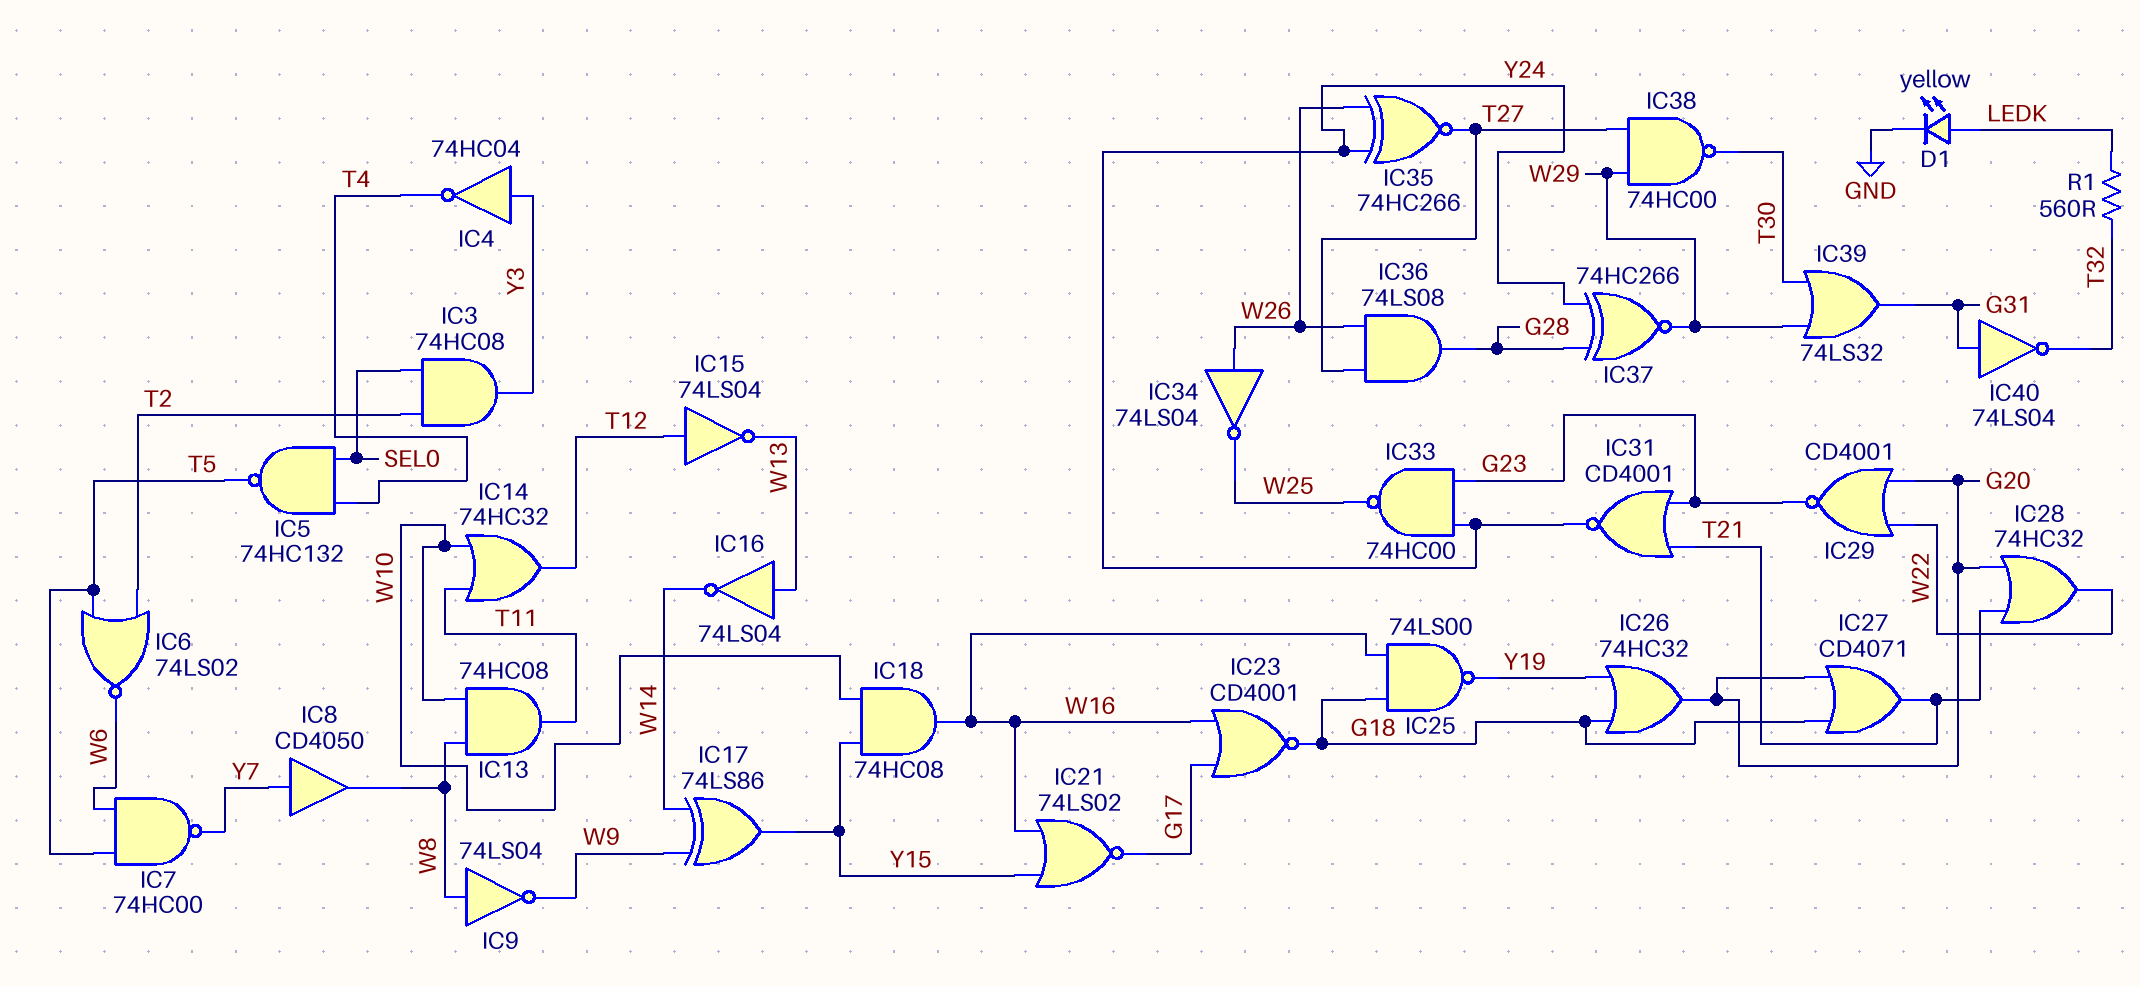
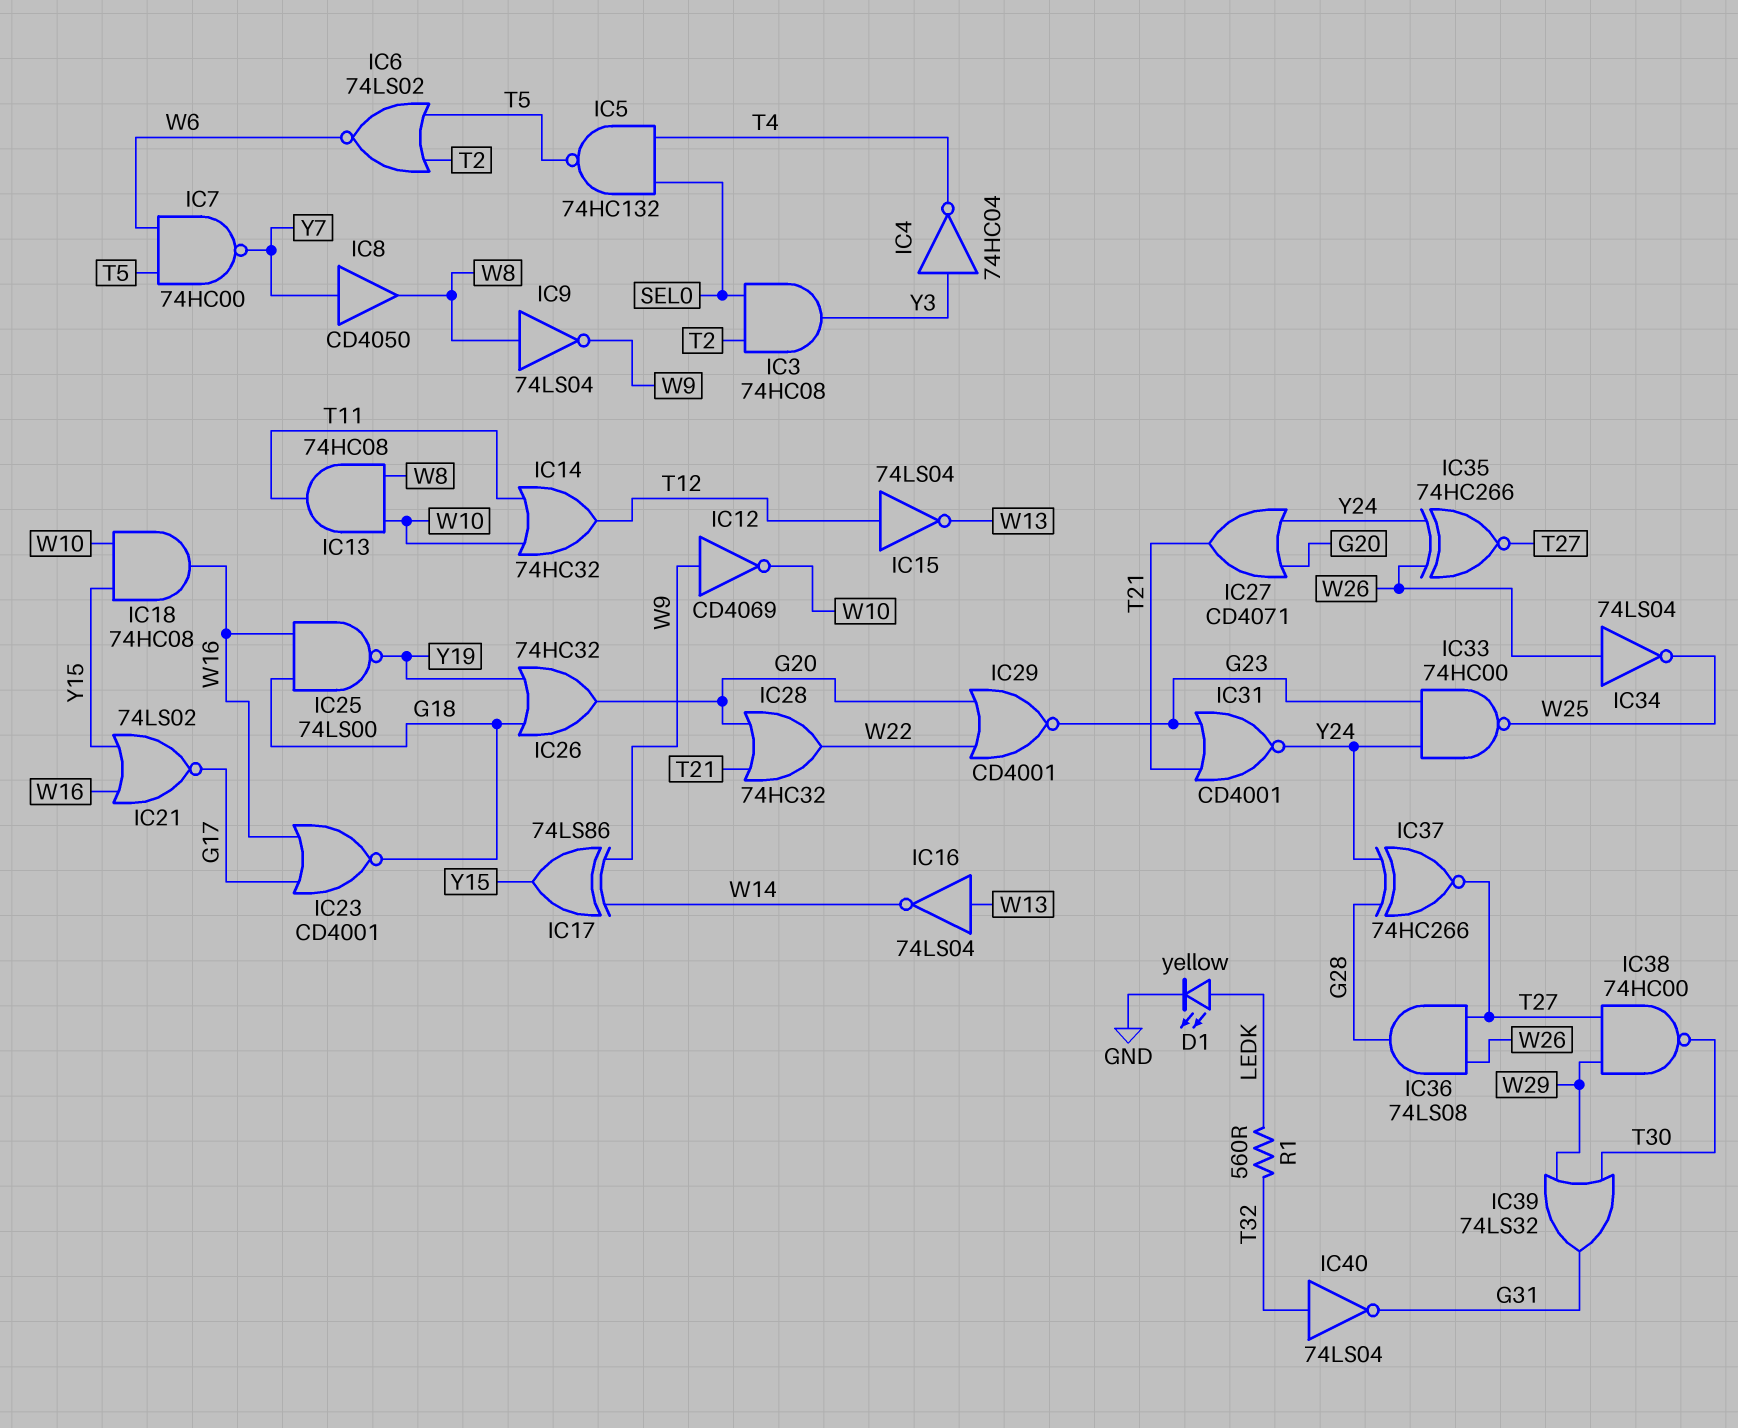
IC12: none -> NOT CD4069 (in W9, out W10)
IC27: OR CD4071 (in G18, in G20, out T21) -> OR CD4071 (in G20, in Y24, out T21)
IC37: XNOR 74HC266 (in G28, in Y24, out W29) -> XNOR 74HC266 (in G28, in Y24, out T27)
IC40: NOT 74LS04 (in G31, out T32) -> NOT 74LS04 (in T32, out G31)

